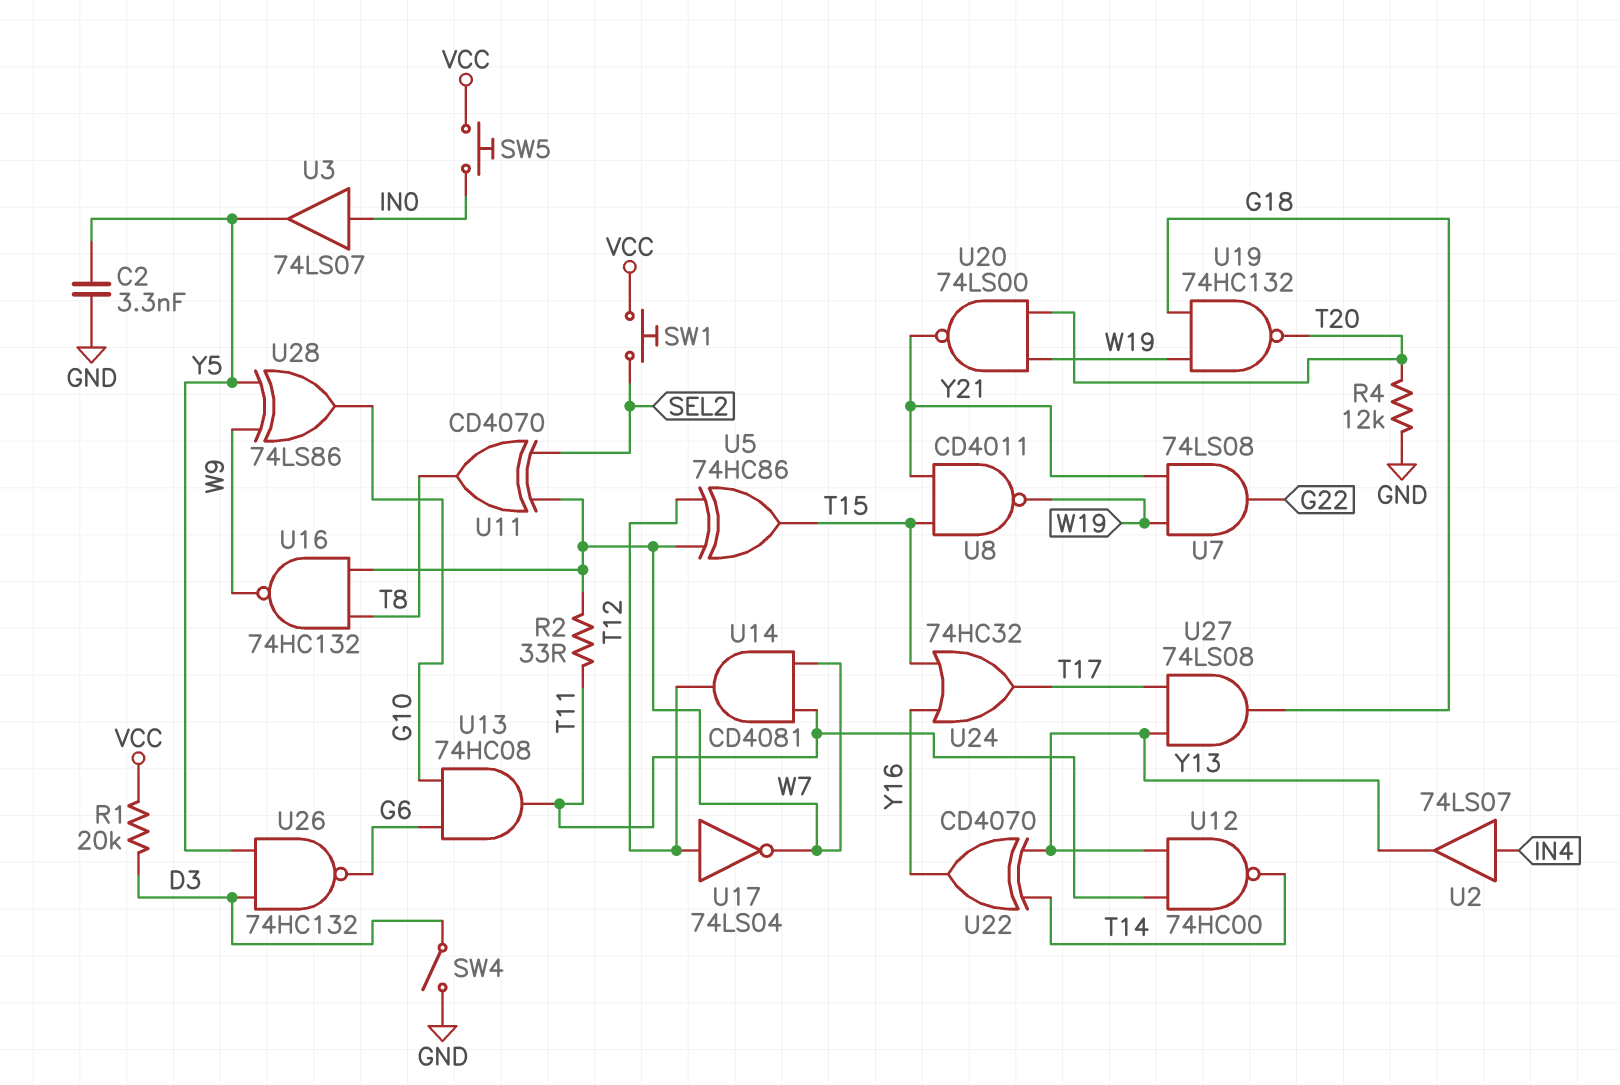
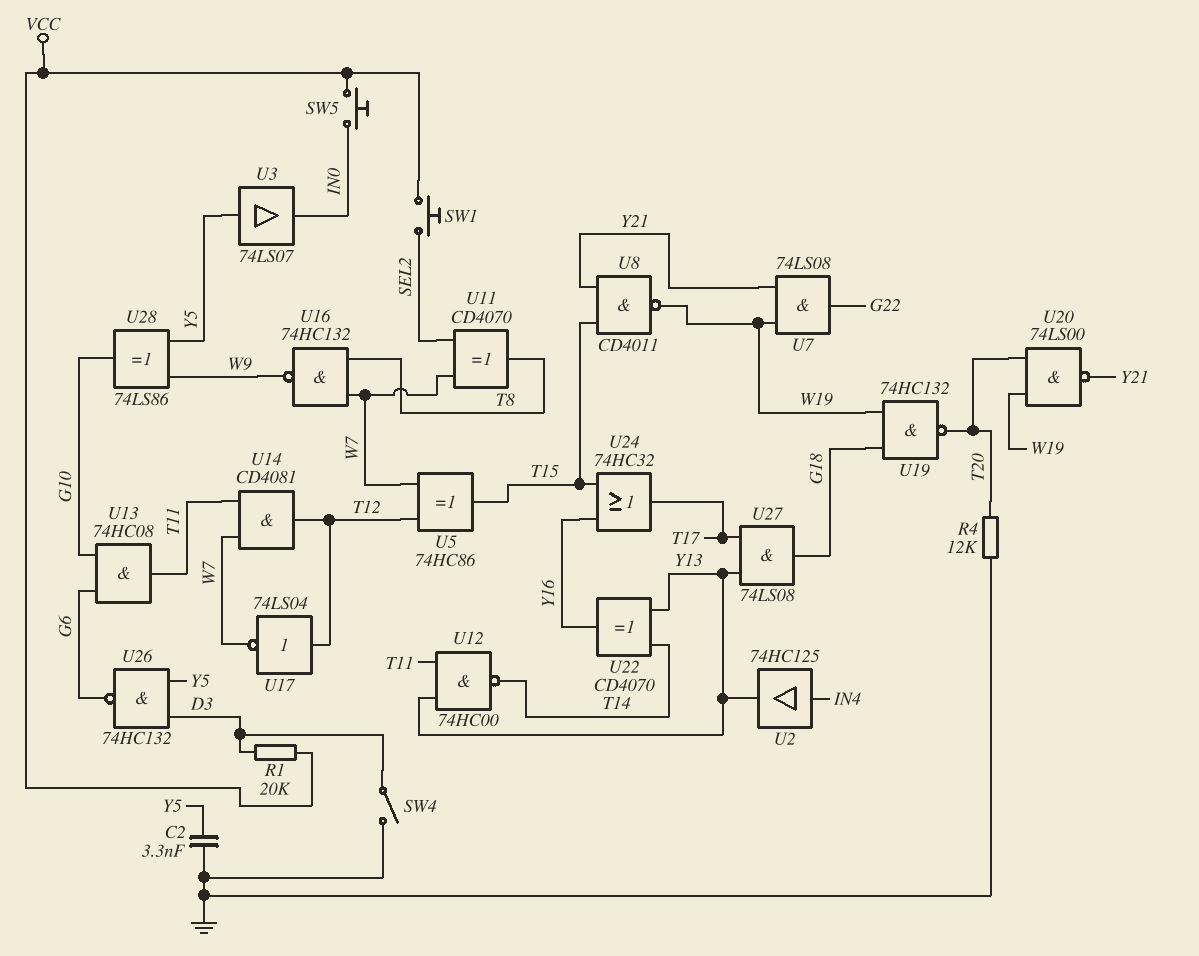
R2: 33 (T11, W7) -> none
U2: buffer 74LS07 (in IN4, out Y13) -> buffer 74HC125 (in IN4, out Y13)
U3: buffer 74LS07 (in IN0, out Y5) -> buffer 74LS07 (in Y5, out IN0)

